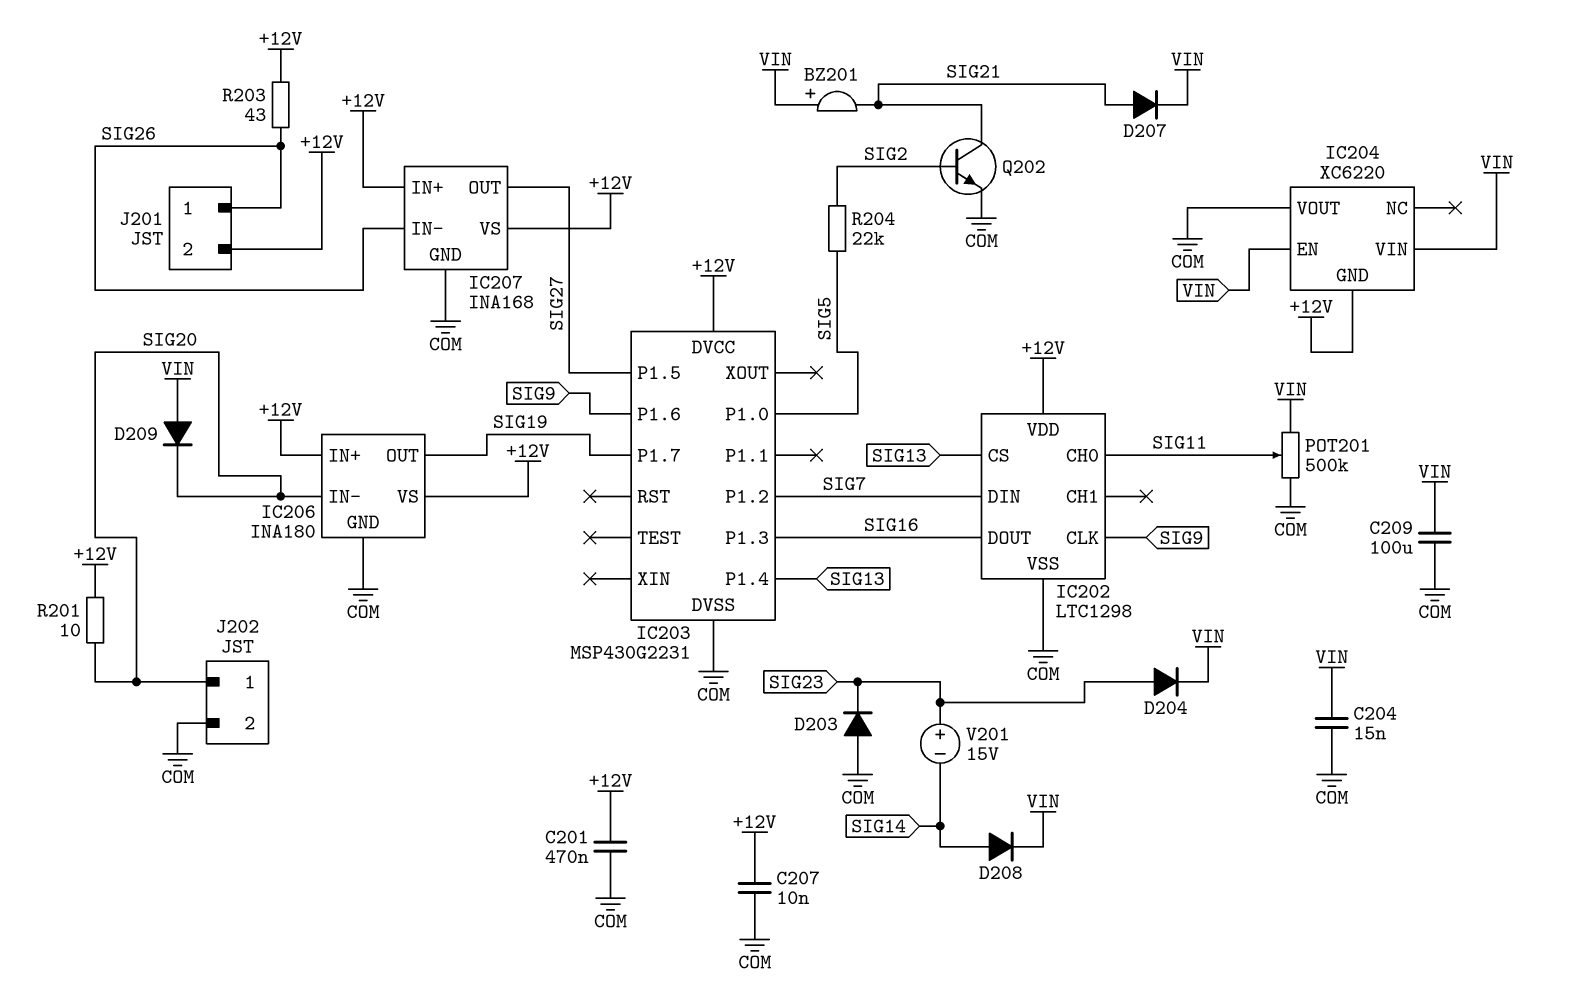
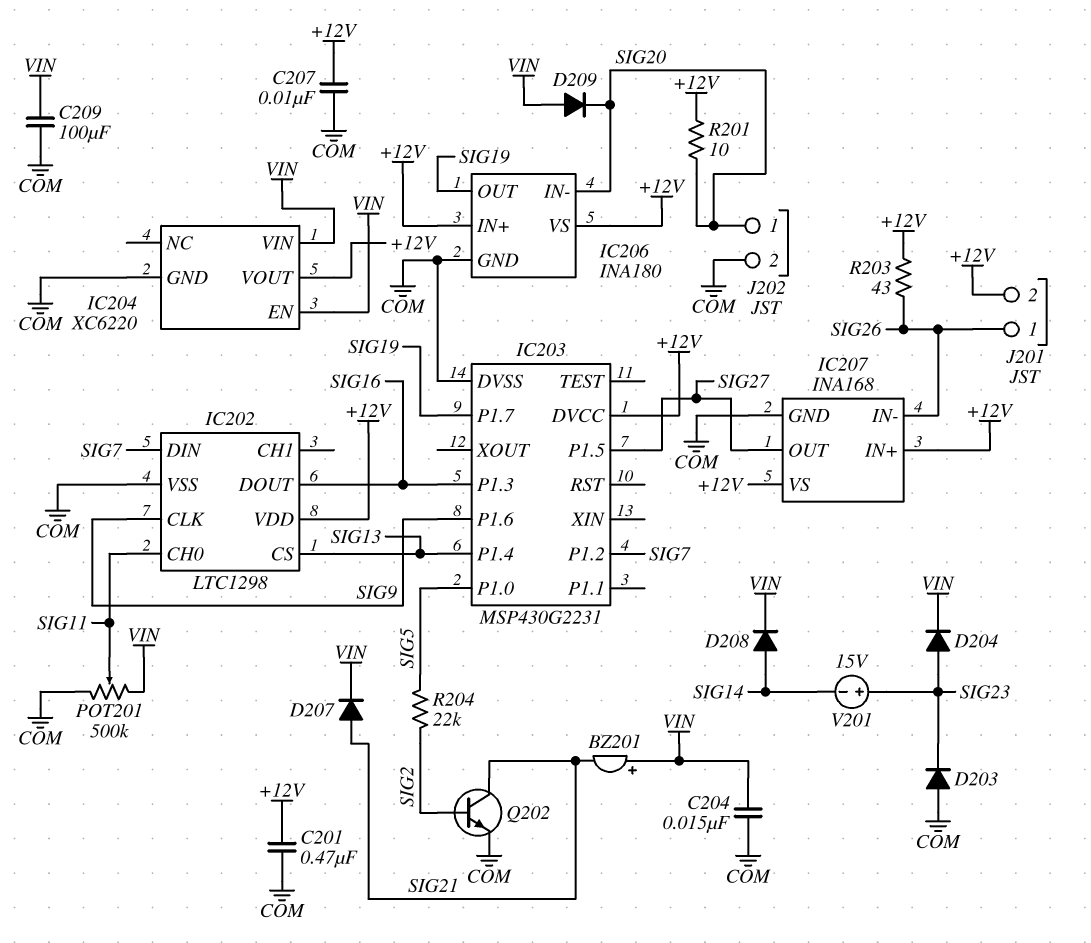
IC204 pin GND: +12V -> COM
IC204 pin VOUT: COM -> +12V

